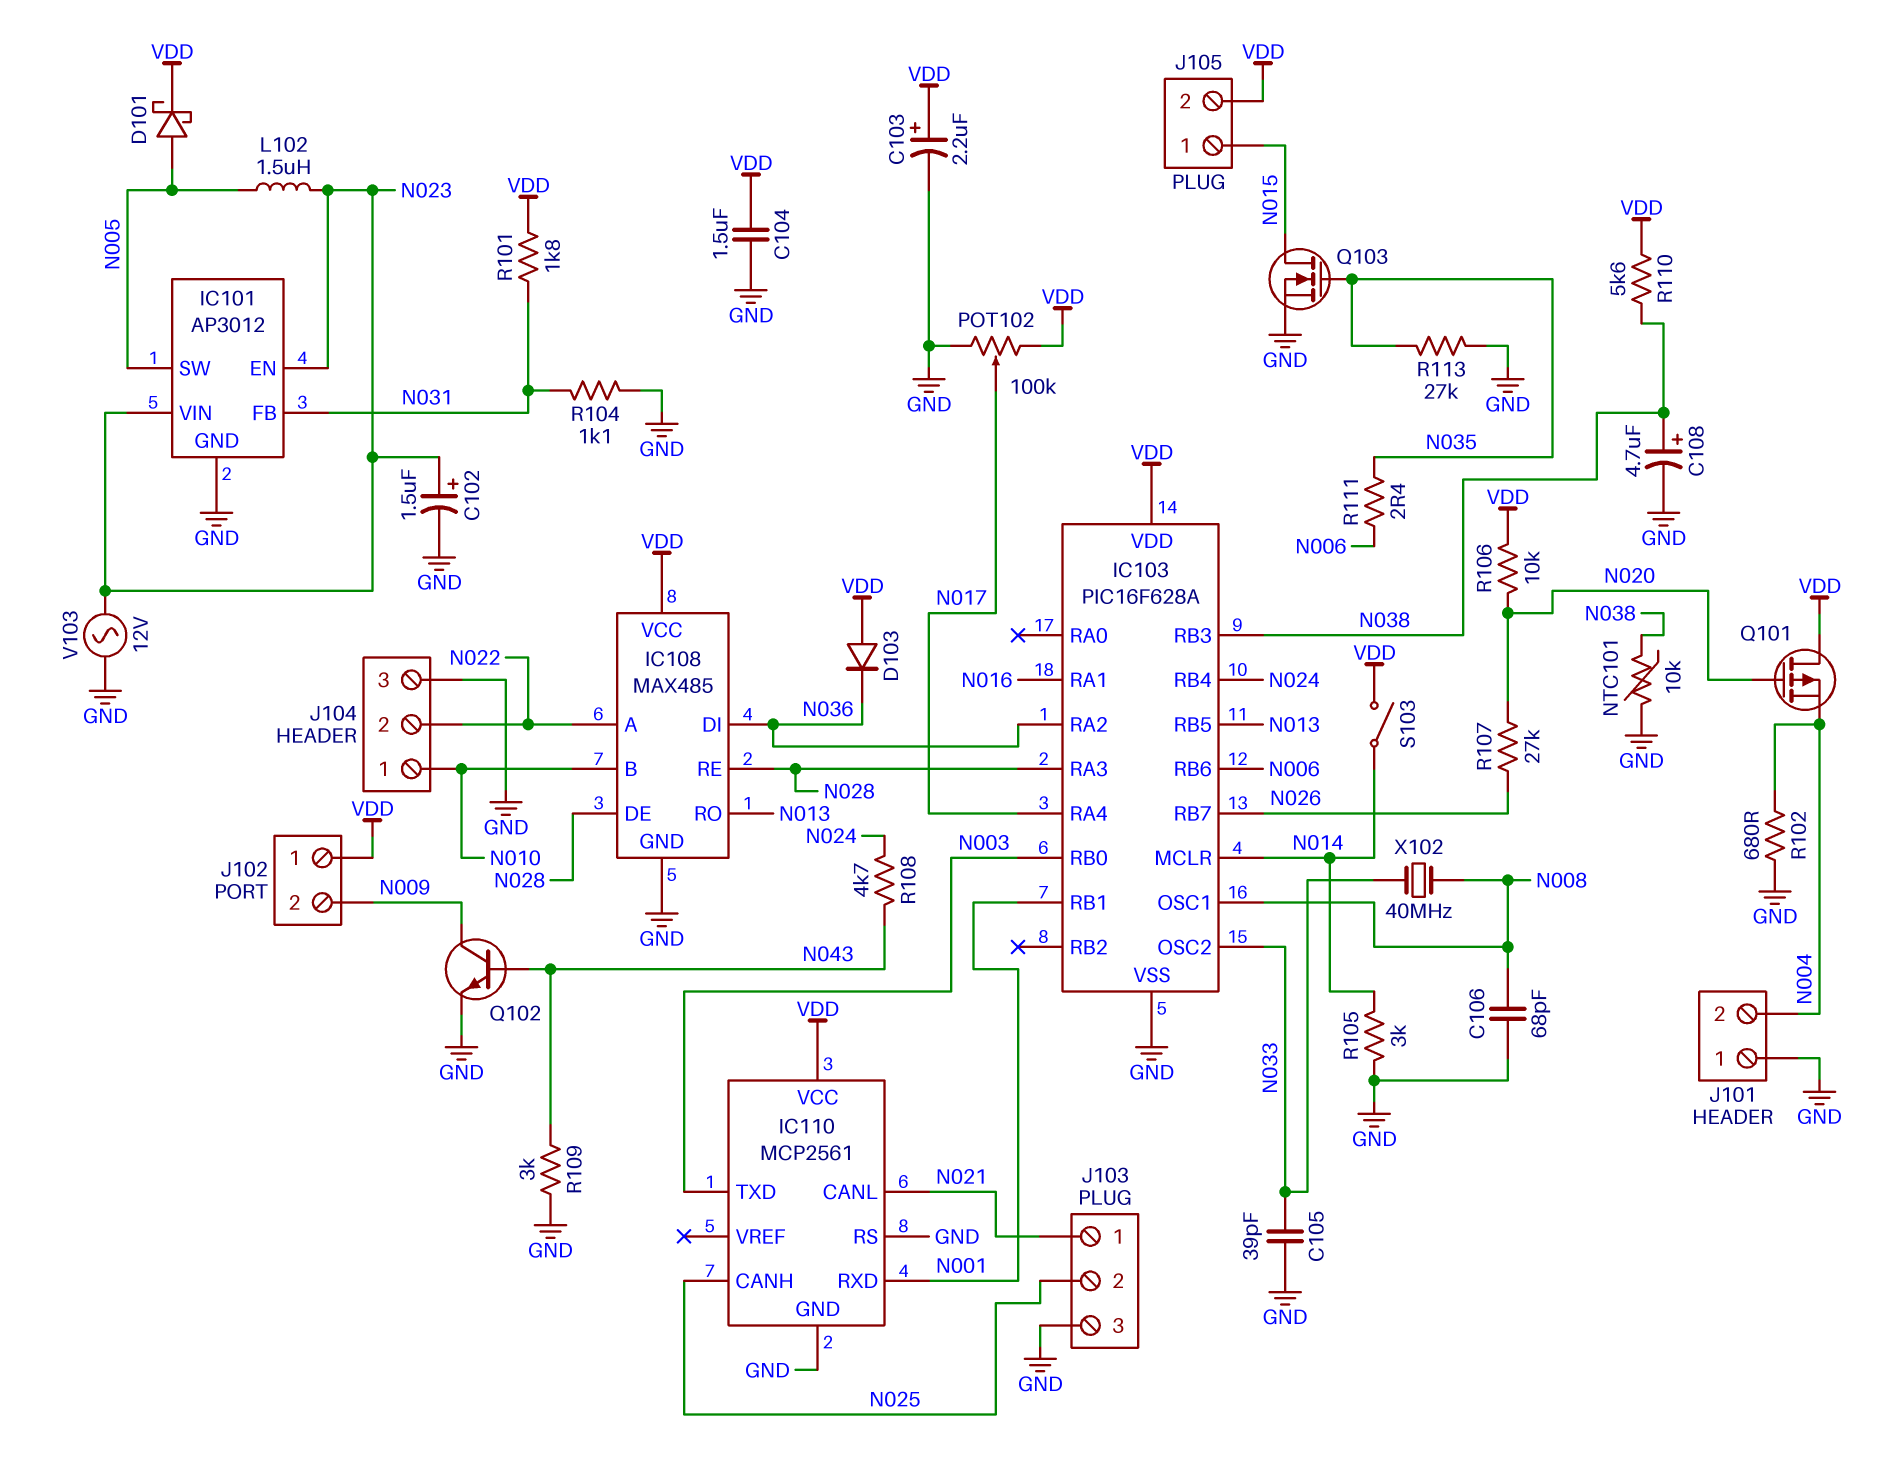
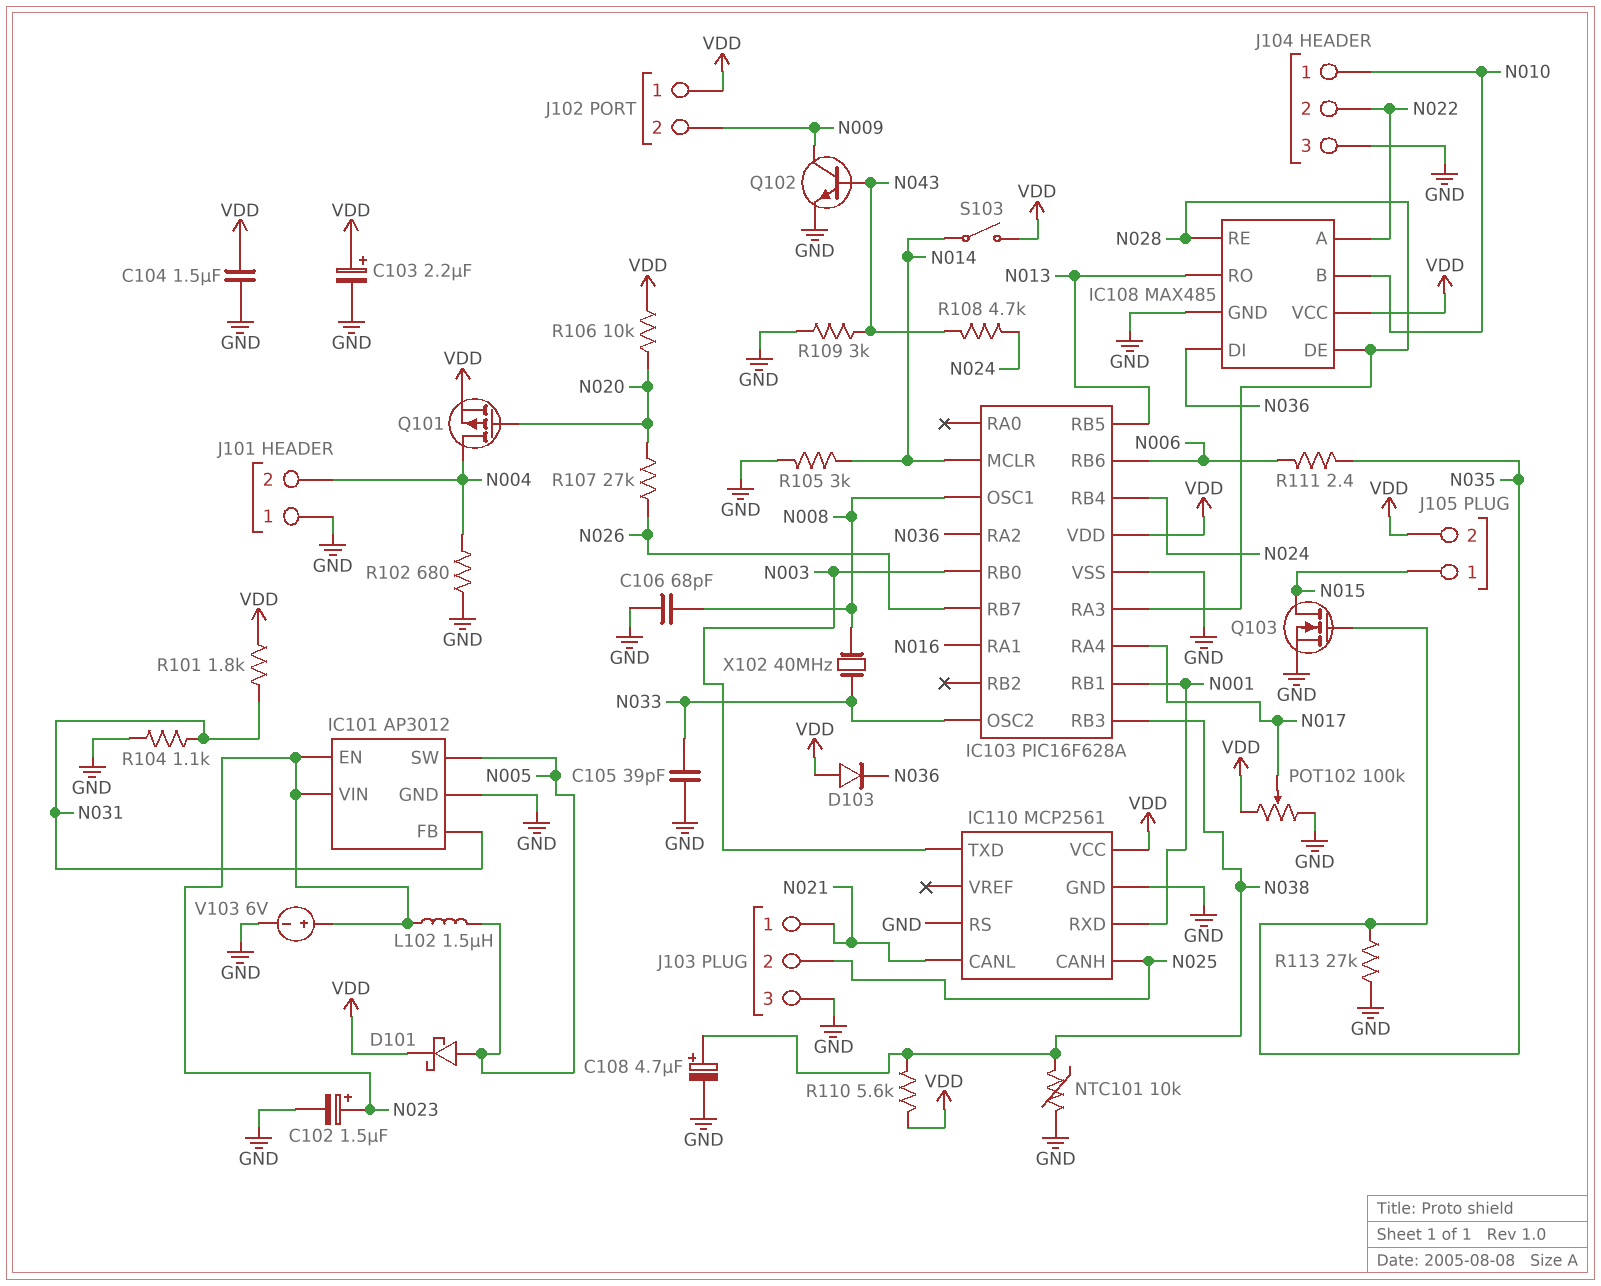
Q101: PMOS (G N020, D VDD, S N004) -> PMOS (G N020, D N004, S VDD)
V103: AC 12V (GND, N023) -> 6V (plus N023, minus GND)

